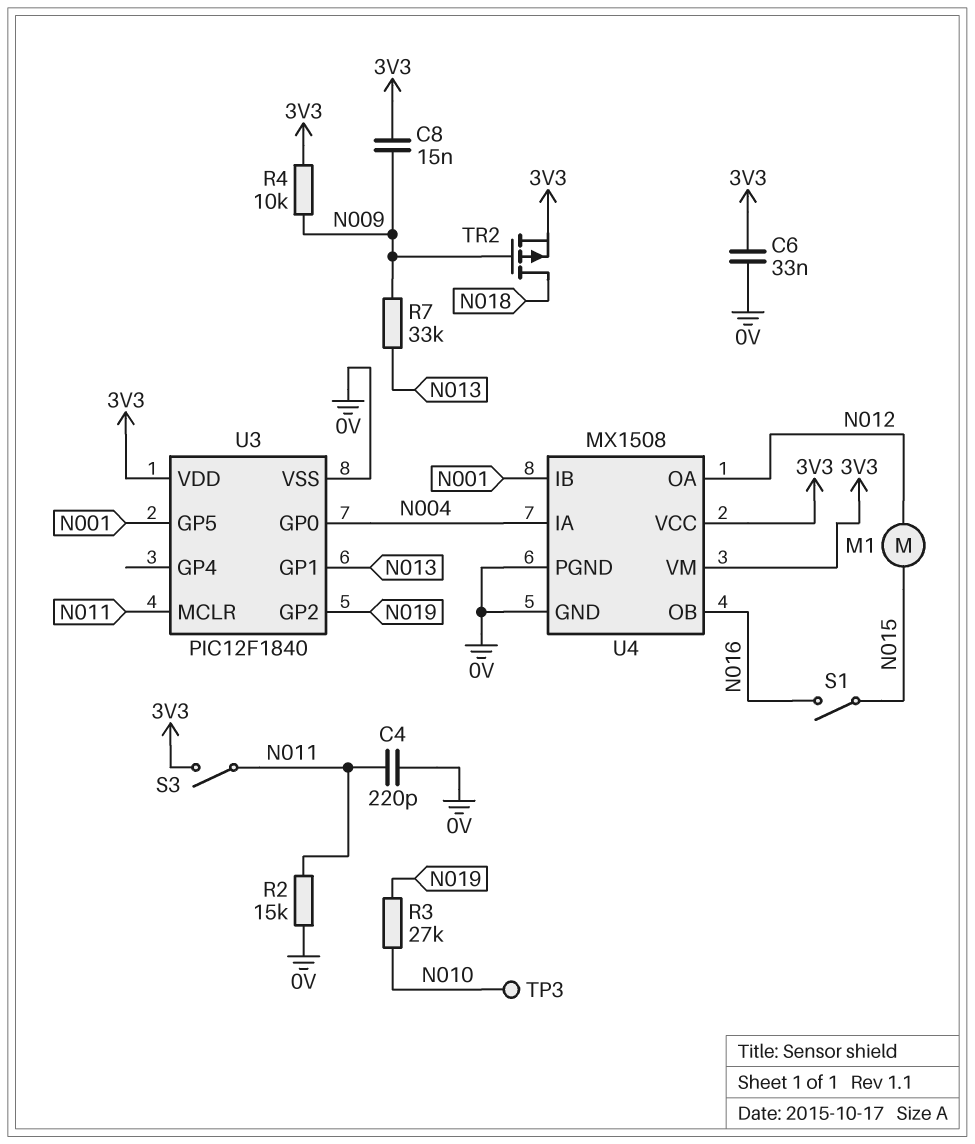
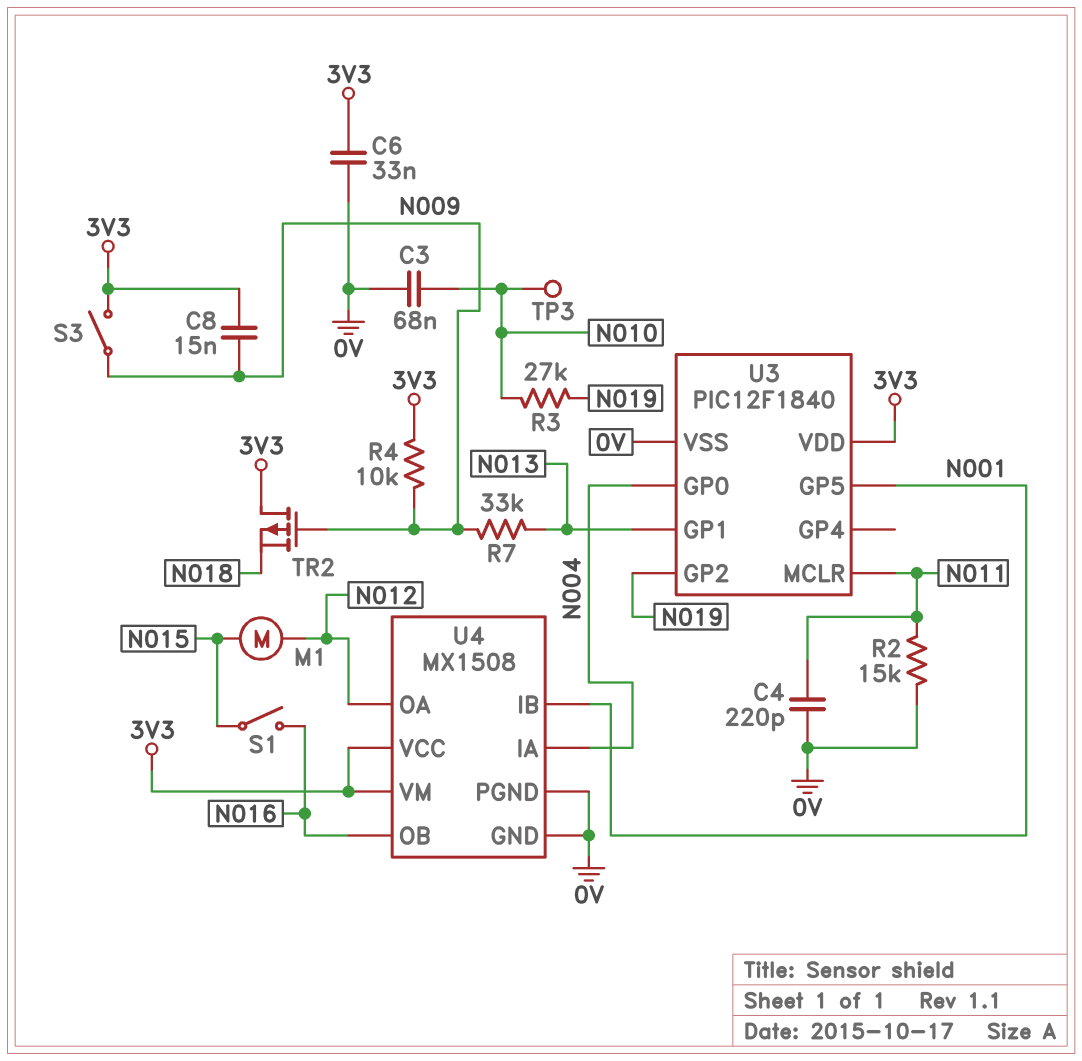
C3: none -> 68nF (0V, N010)
S3: switch (3V3, N011) -> switch (3V3, N009)
TR2: PMOS (G N009, D N018, S 3V3) -> PMOS (G N009, D 3V3, S N018)

